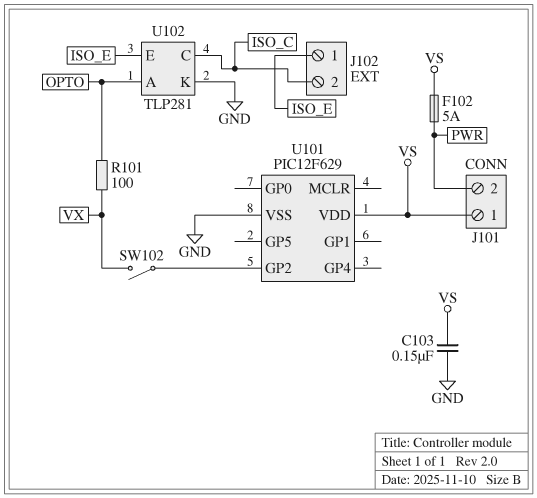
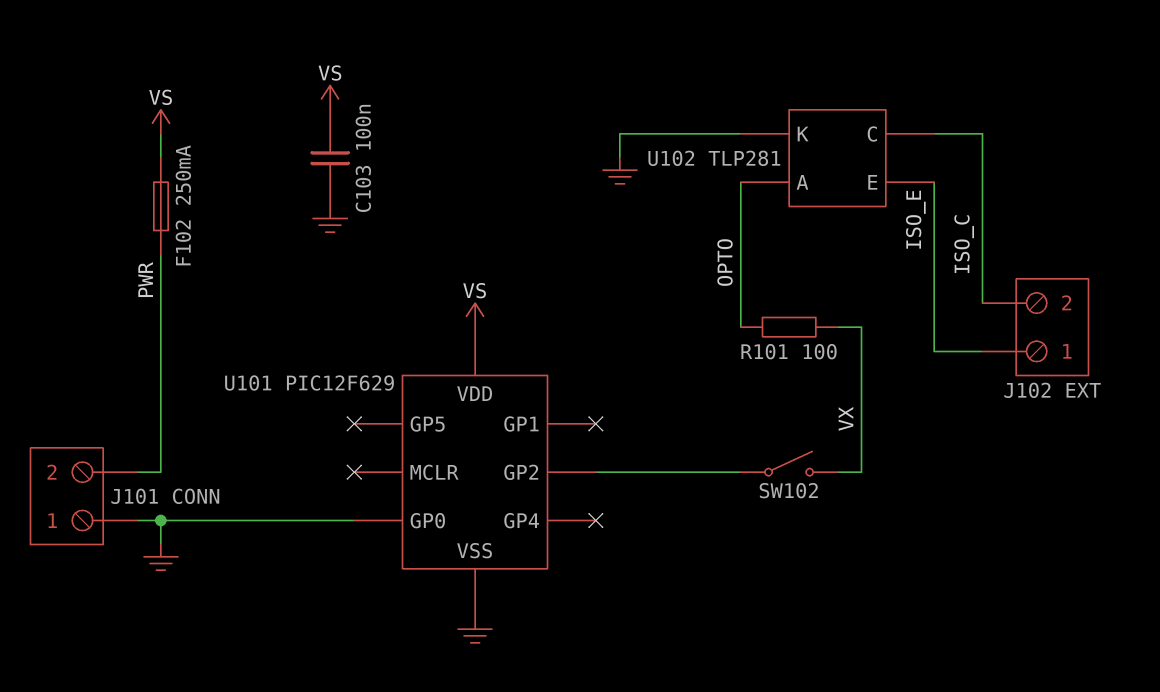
C103: 150nF (GND, VS) -> 100nF (GND, VS)
F102: 5A (PWR, VS) -> 250mA (PWR, VS)
J101 pin 1: VS -> GND
U101 pin GP0: none -> GND

